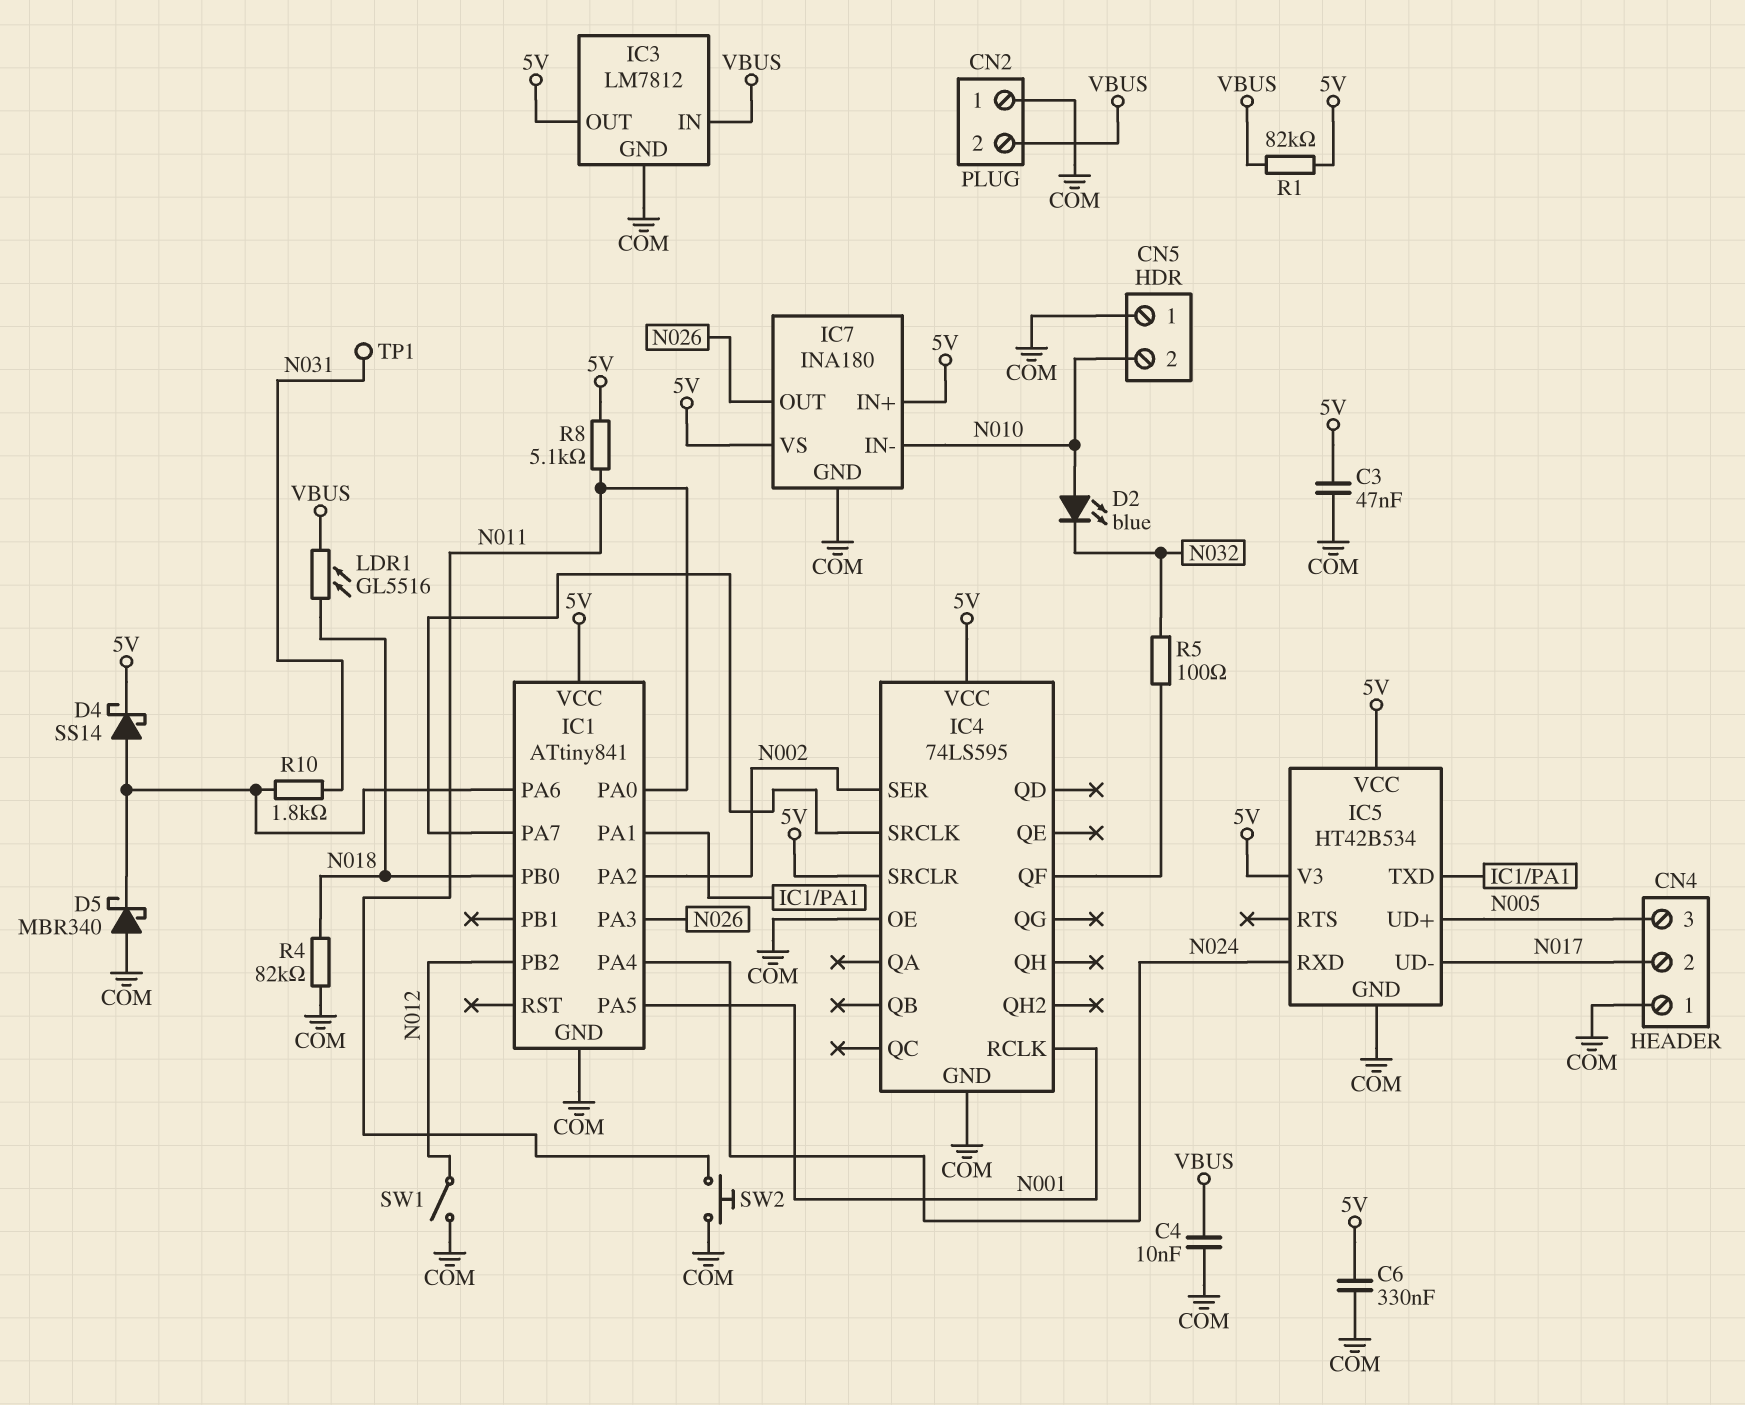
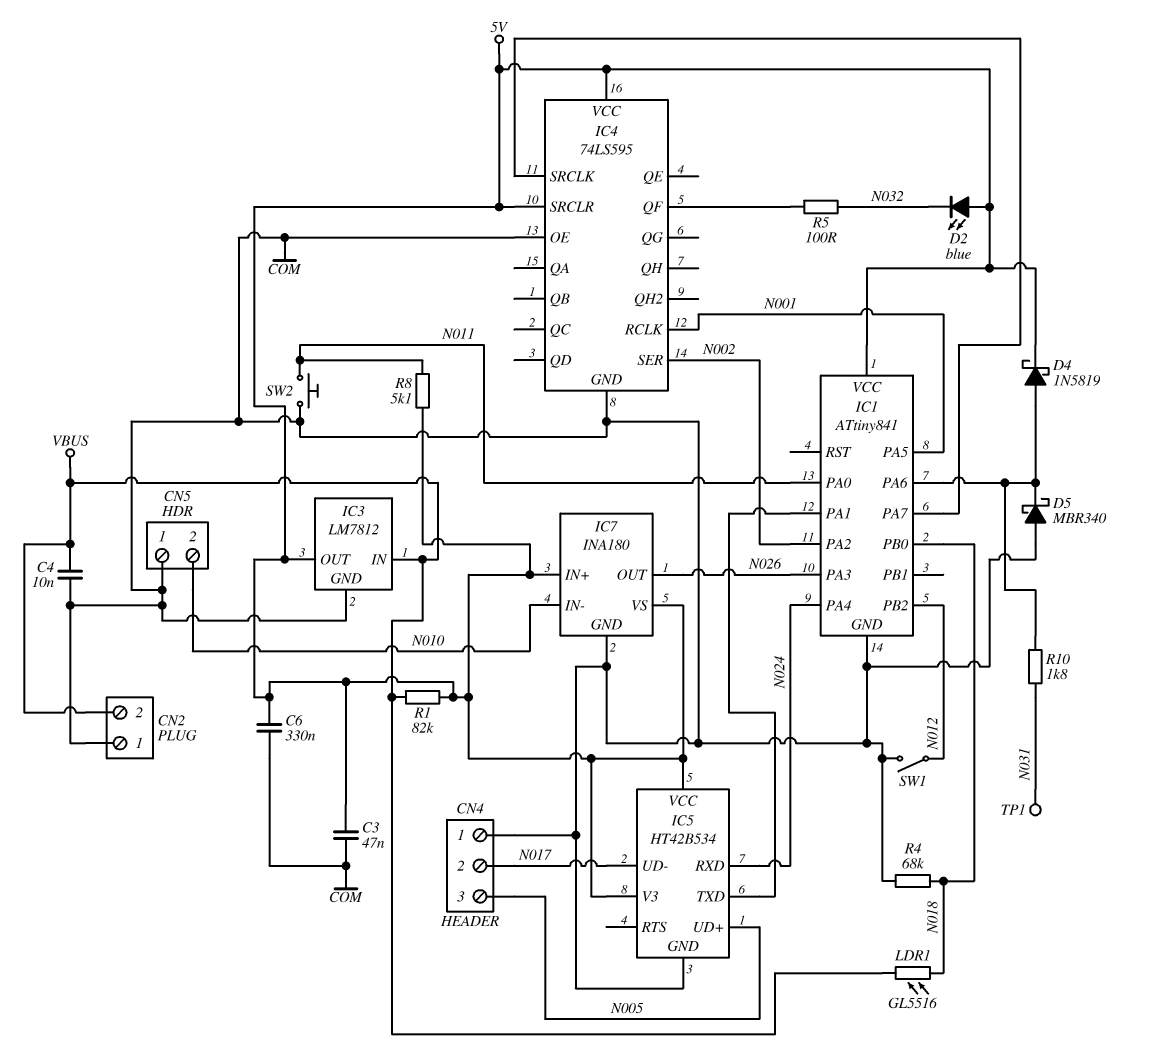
D2: LED blue (A N010, K N032) -> LED blue (A 5V, K N032)
D4: schottky SS14 (A IC1/PA6, K 5V) -> schottky 1N5819 (A IC1/PA6, K 5V)
R4: 82k (COM, N018) -> 68k (COM, N018)

